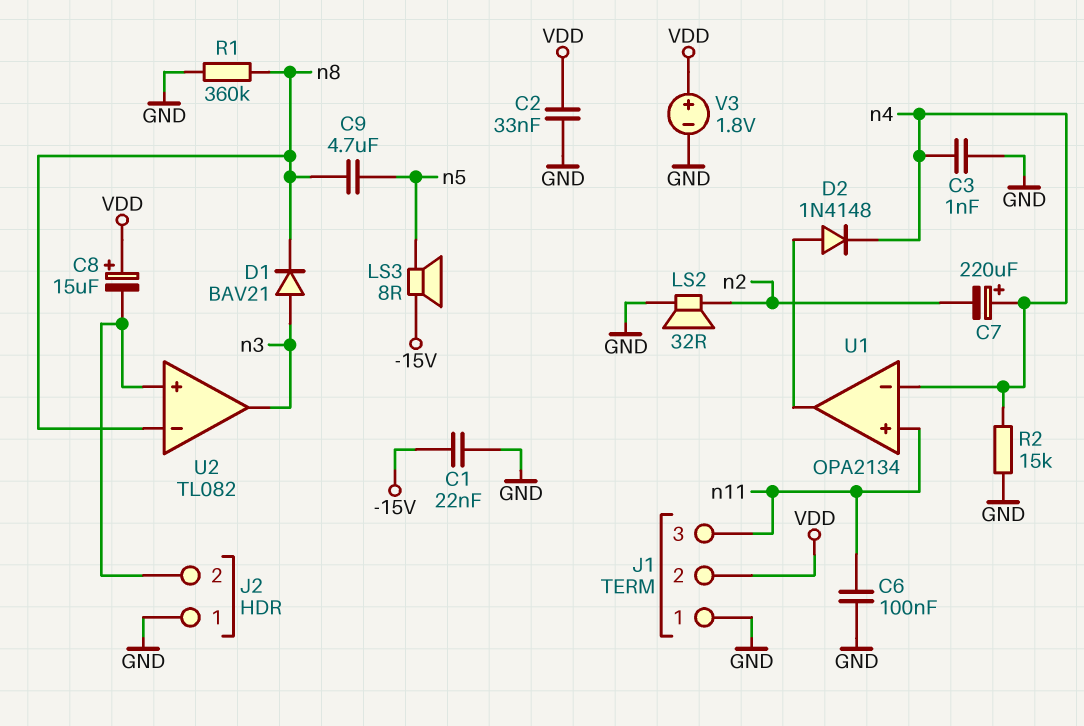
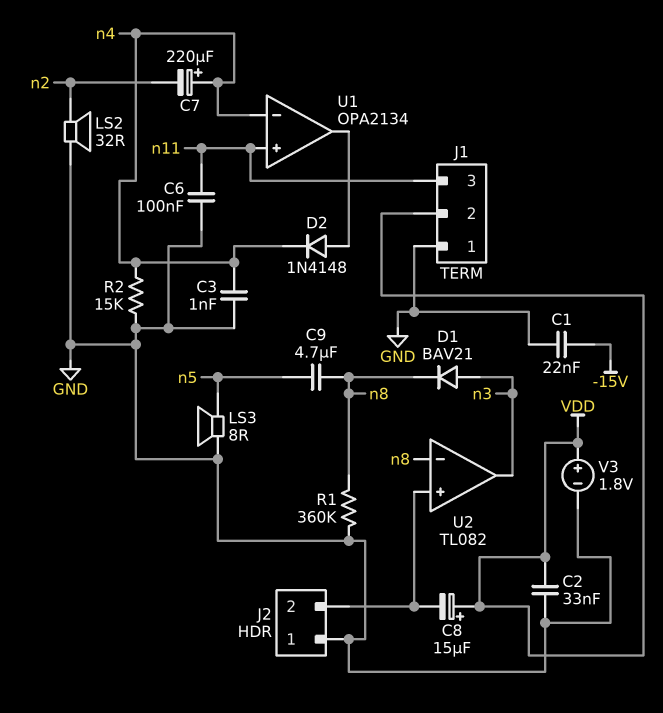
LS3: speaker 8R (-15V, n5) -> speaker 8R (GND, n5)

